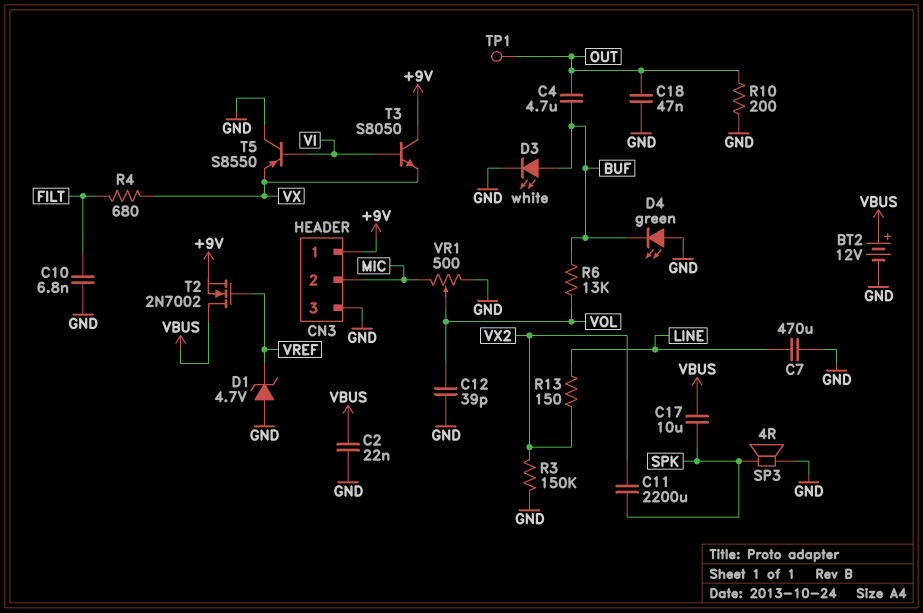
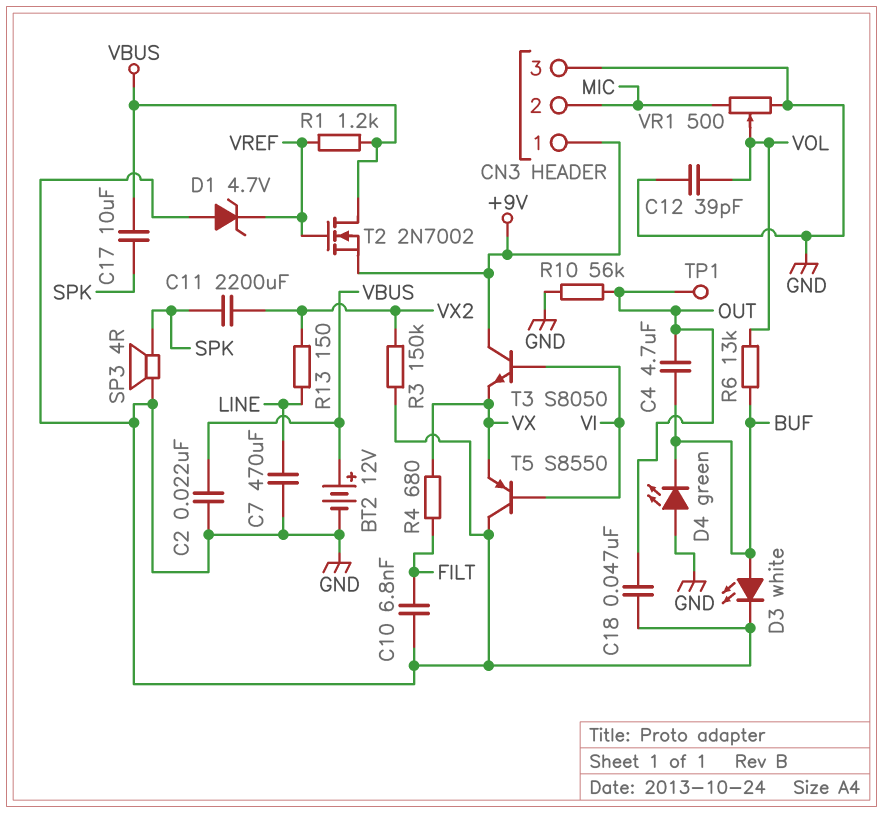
R1: none -> 1.2k (VBUS, VREF)
R10: 200 (GND, OUT) -> 56k (GND, OUT)

